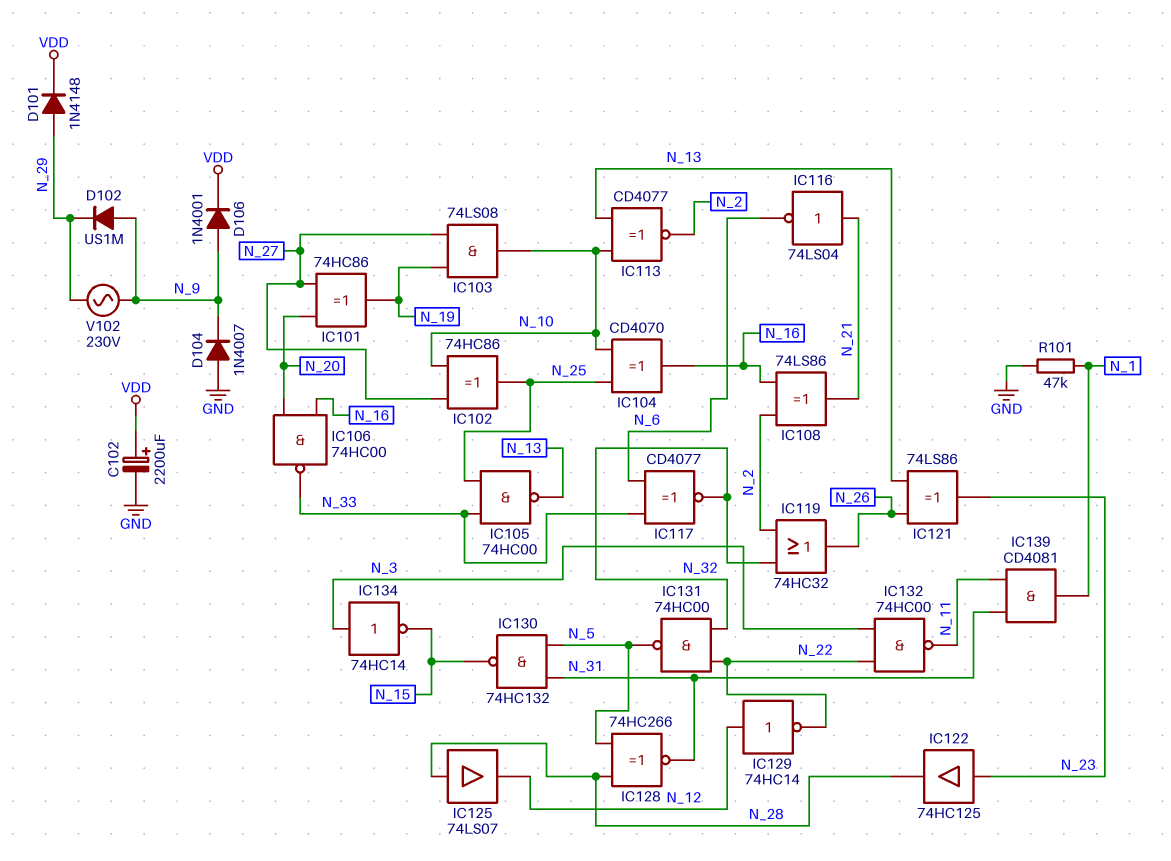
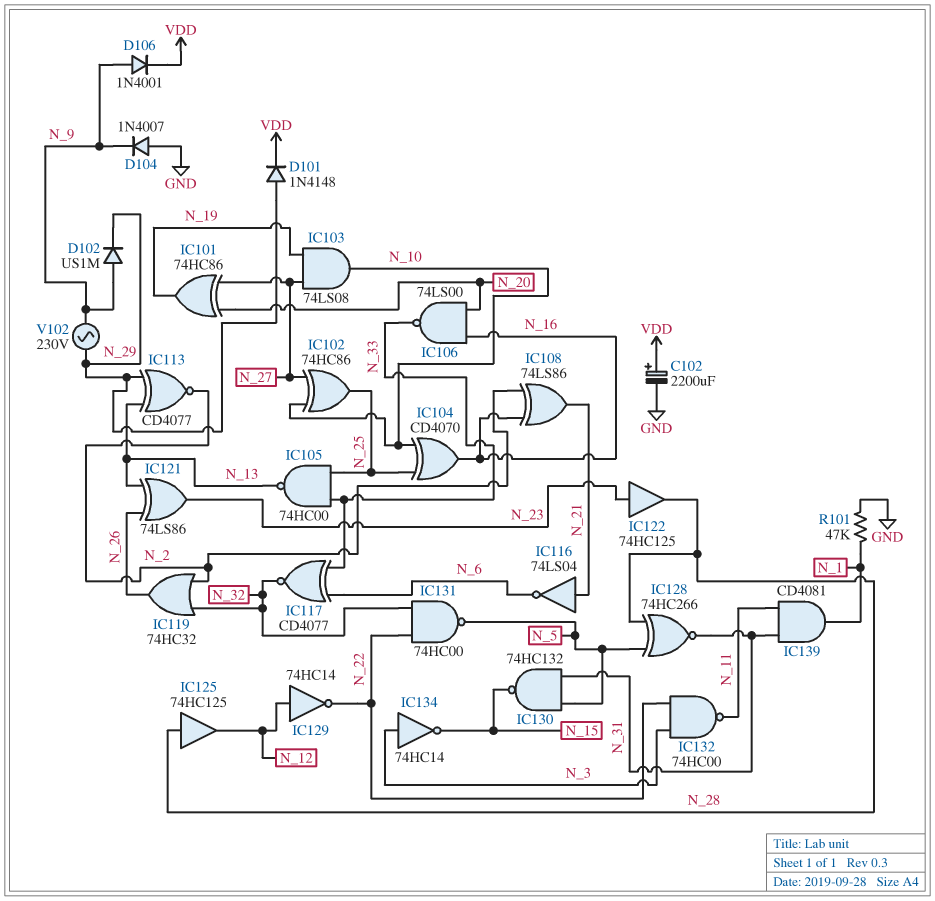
IC106: NAND 74HC00 (in N_16, in N_20, out N_33) -> NAND 74LS00 (in N_16, in N_20, out N_33)
IC113: XNOR CD4077 (in N_10, in N_13, out N_2) -> XNOR CD4077 (in N_13, in N_29, out N_2)
IC125: buffer 74LS07 (in N_28, out N_12) -> buffer 74HC125 (in N_28, out N_12)

